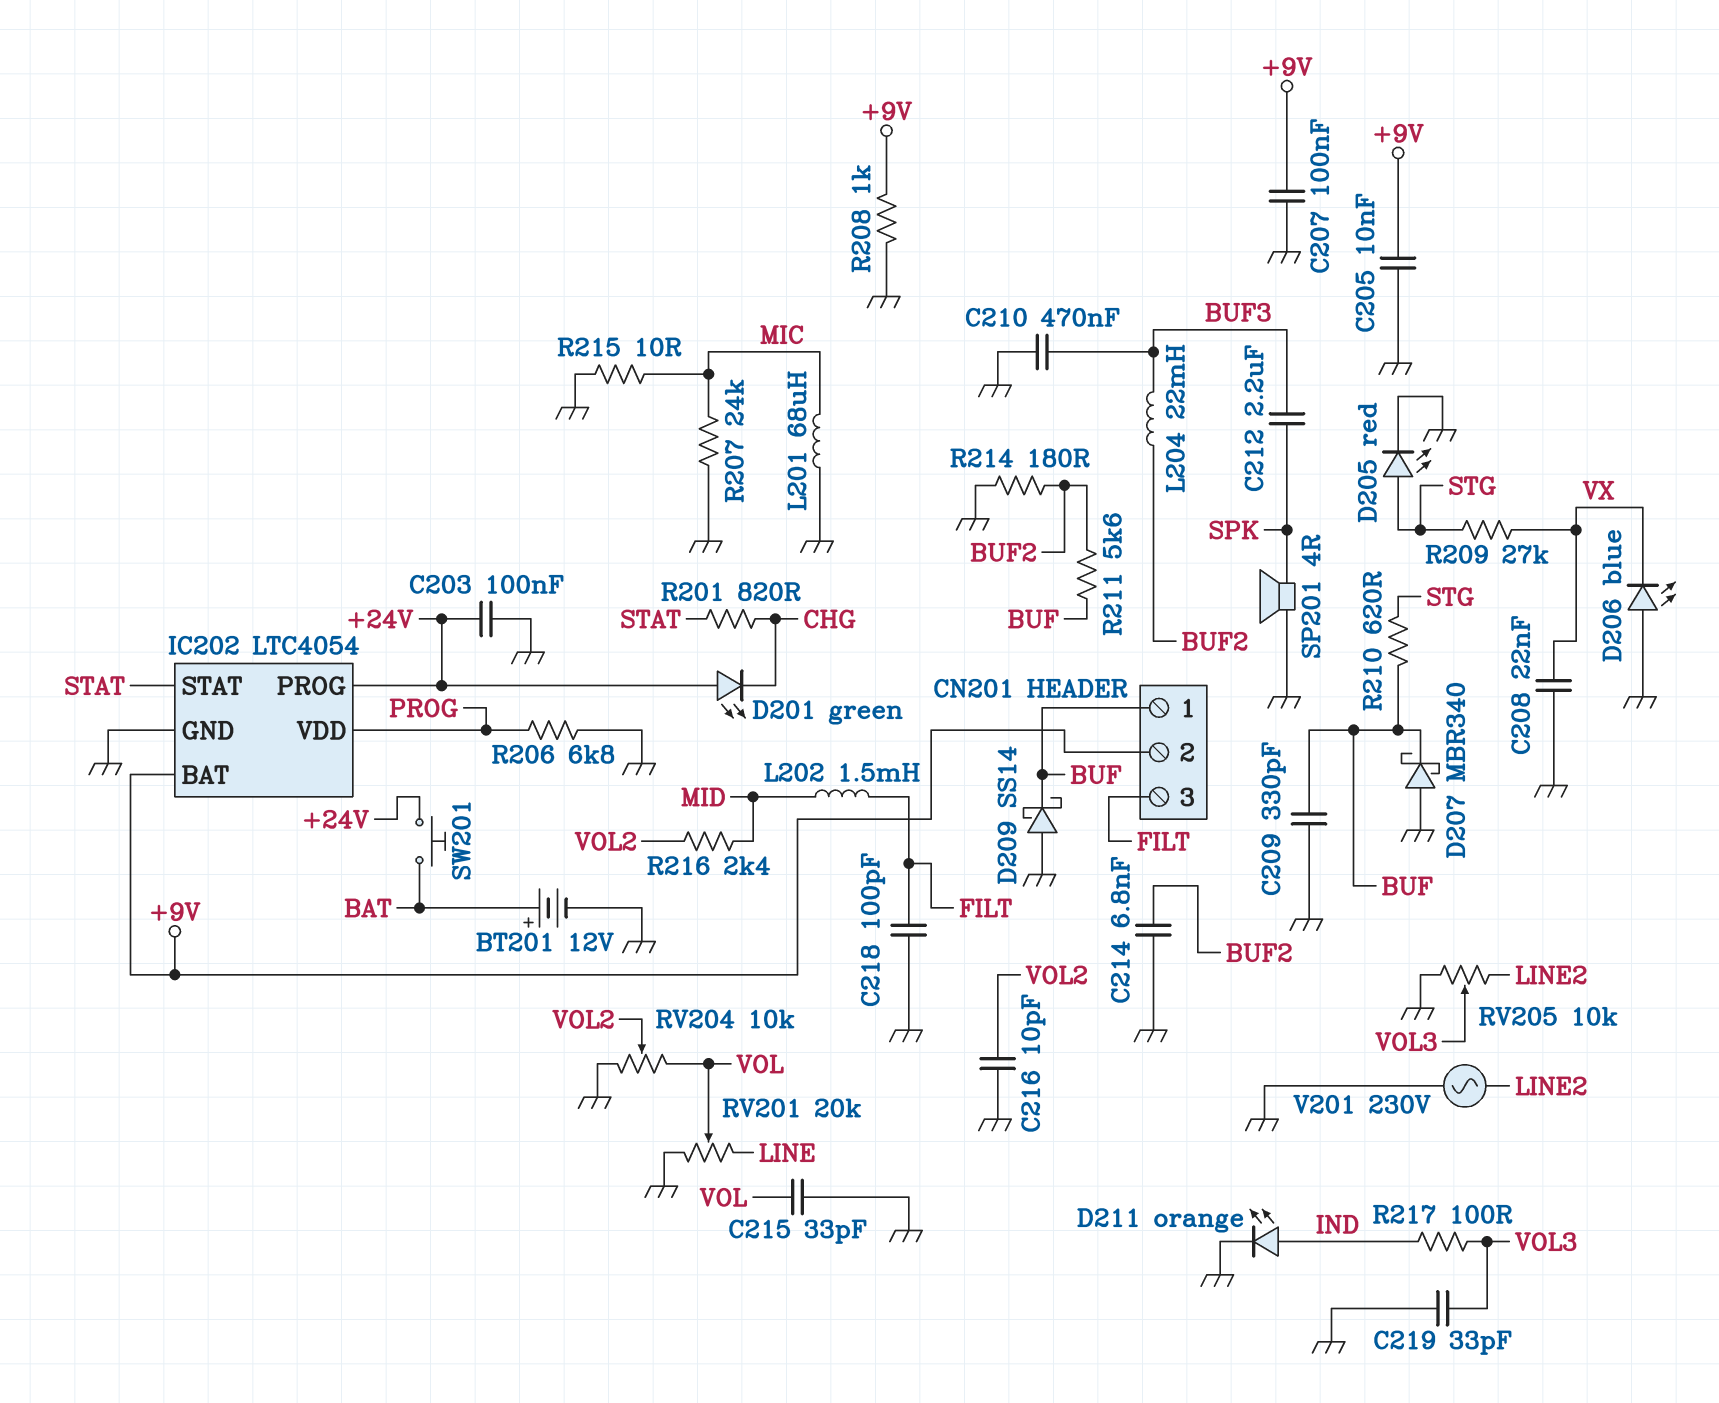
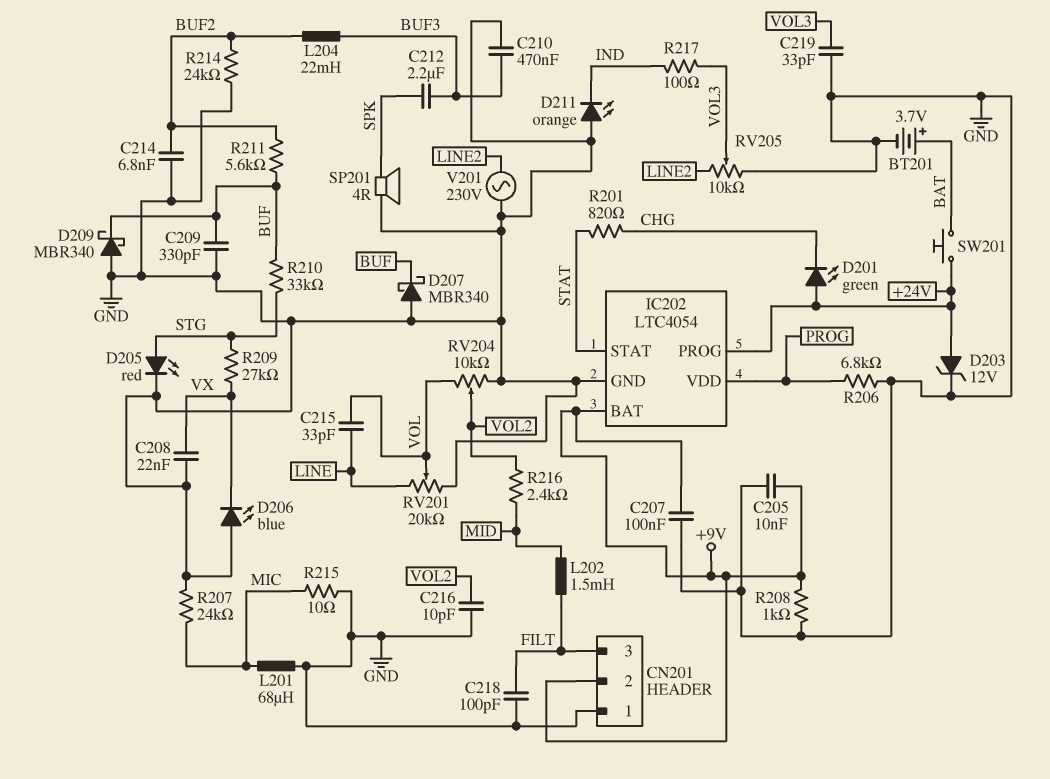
BT201: 12V (plus BAT, minus GND) -> 3.7V (plus BAT, minus GND)
C203: 100nF (+24V, GND) -> none
C215: 33pF (GND, VOL) -> 33pF (LINE, VOL)
CN201 pin 1: BUF -> GND
D203: none -> zener 12V (A +24V, K GND)
D209: schottky SS14 (A GND, K BUF) -> schottky MBR340 (A GND, K BUF)
D211: LED orange (A IND, K GND) -> LED orange (A GND, K IND)
R210: 620 (BUF, STG) -> 33k (BUF, STG)
R214: 180 (BUF2, GND) -> 24k (BUF2, GND)

